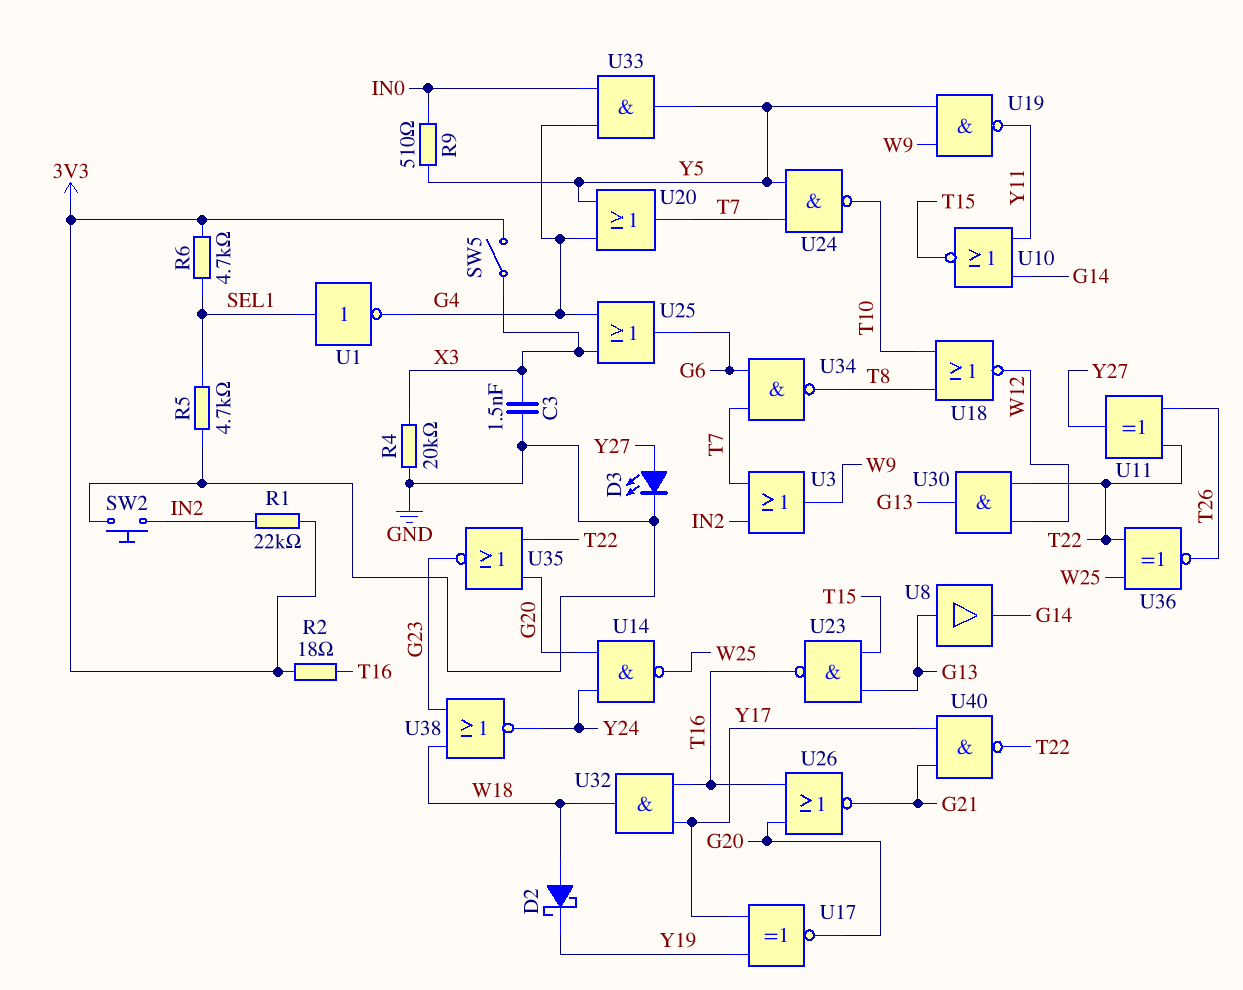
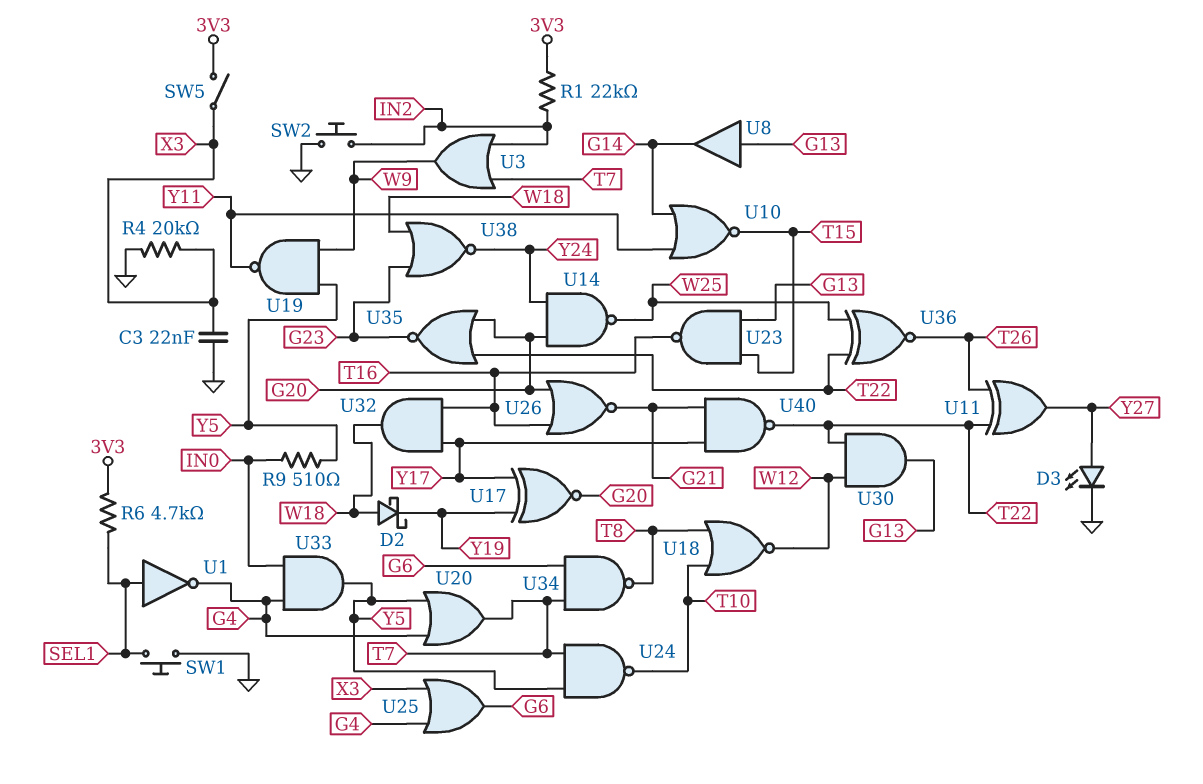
C3: 1.5nF (GND, X3) -> 22nF (GND, X3)
R2: 18 (3V3, T16) -> none
R5: 4.7k (GND, SEL1) -> none
SW1: none -> button (GND, SEL1)

